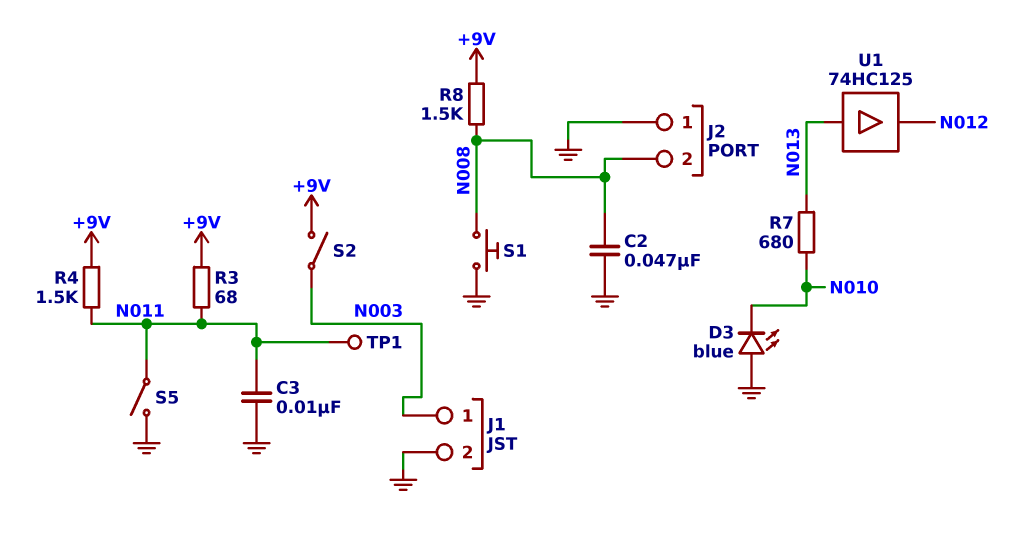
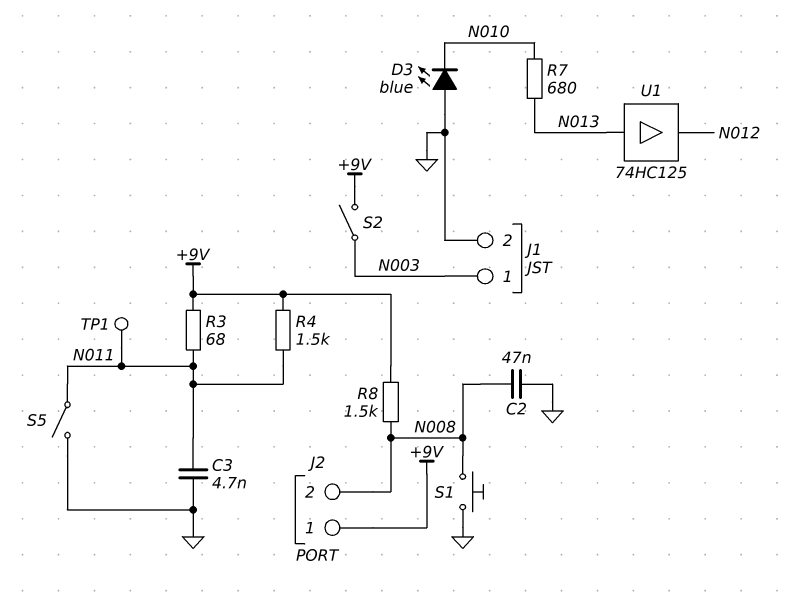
C3: 10nF (GND, N011) -> 4.7nF (GND, N011)
J2 pin 1: GND -> +9V

